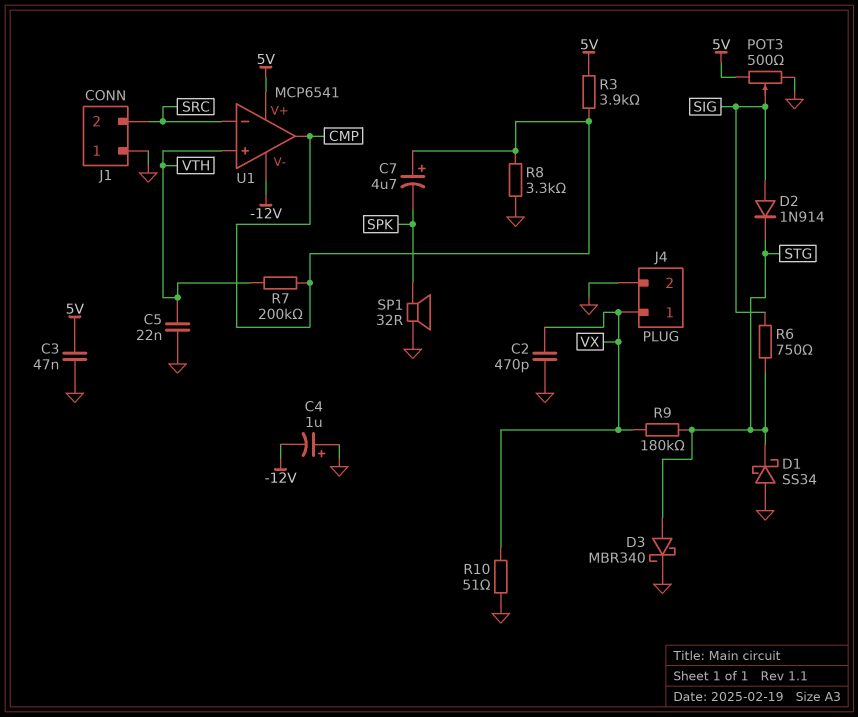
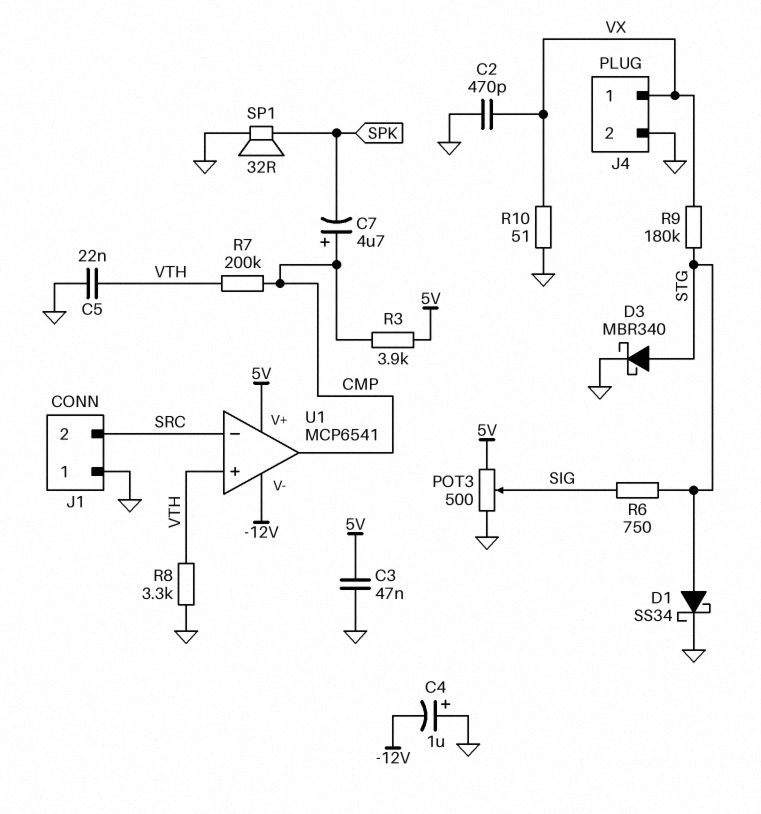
D1: schottky SS34 (A GND, K STG) -> schottky SS34 (A STG, K GND)
D2: diode 1N914 (A SIG, K STG) -> none
R8: 3.3k (CMP, GND) -> 3.3k (GND, VTH)

